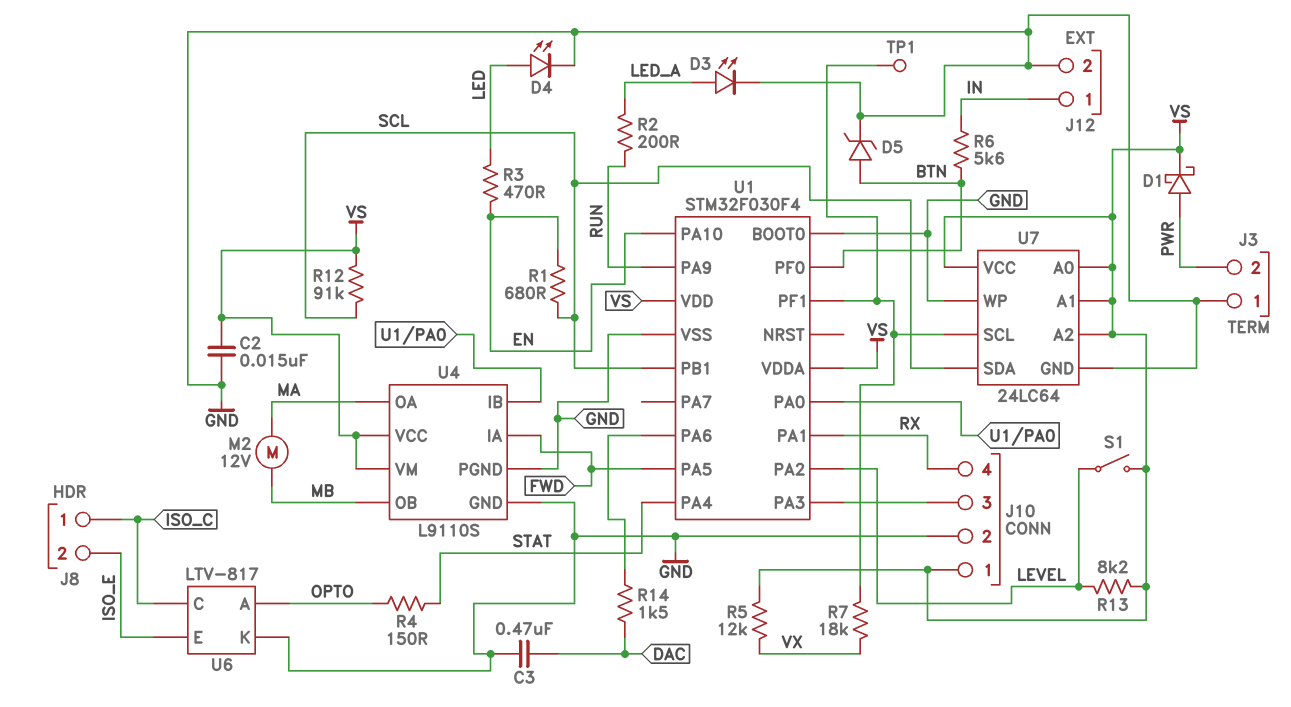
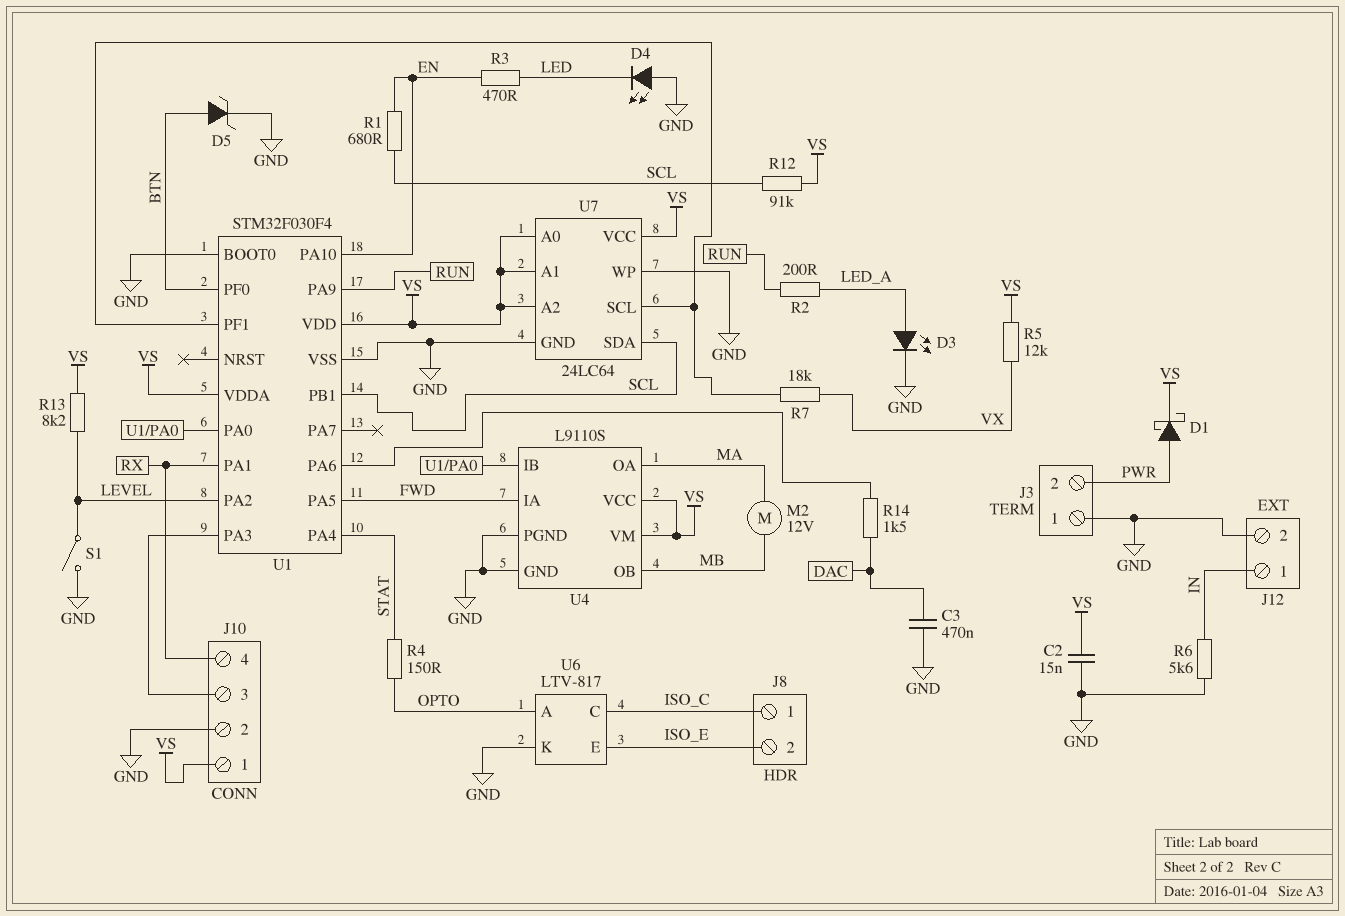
D4: LED (A LED, K GND) -> LED (A GND, K LED)
R6: 5.6k (BTN, IN) -> 5.6k (GND, IN)
S1: switch (LEVEL, VS) -> switch (GND, LEVEL)
TP1: test point (U1/PF1) -> none

